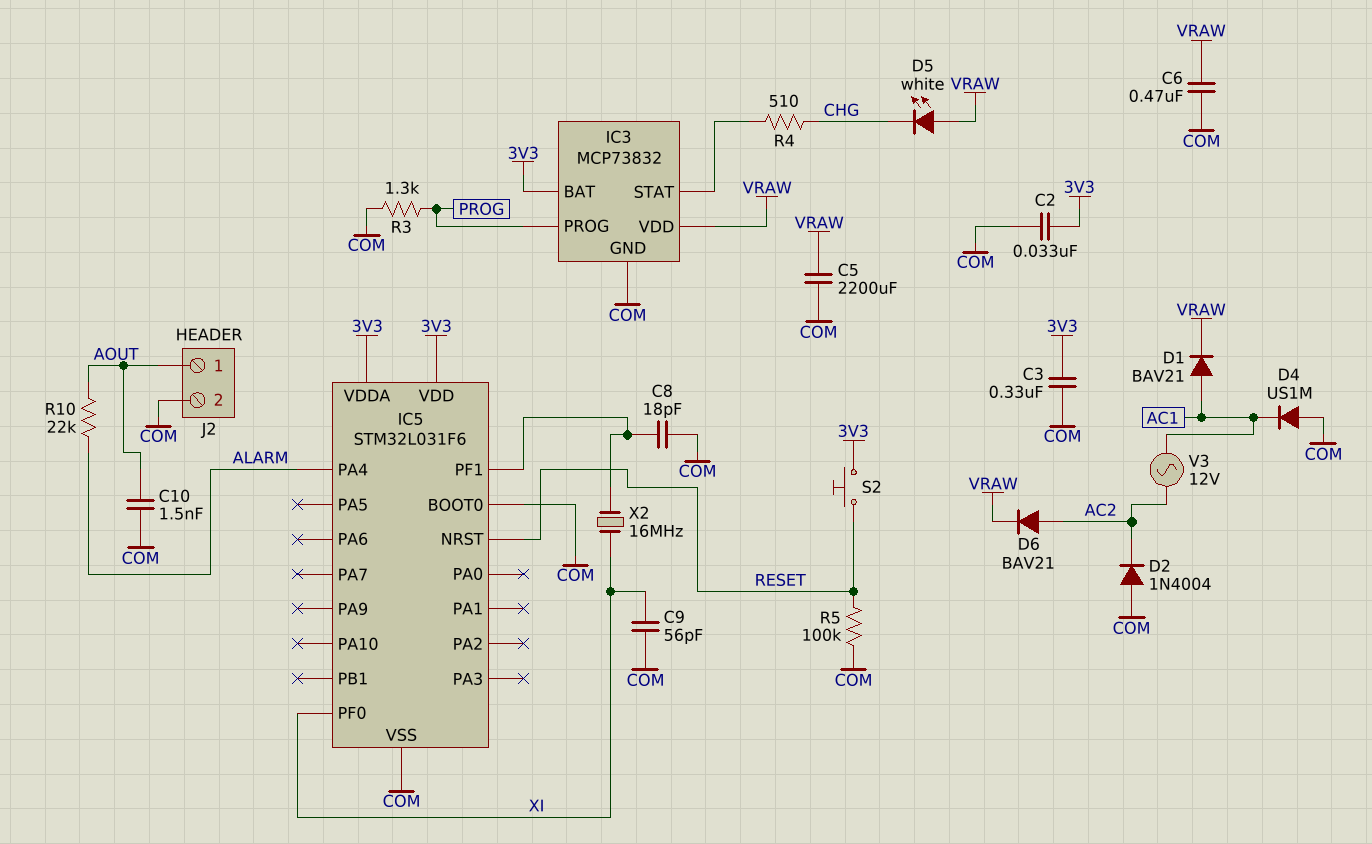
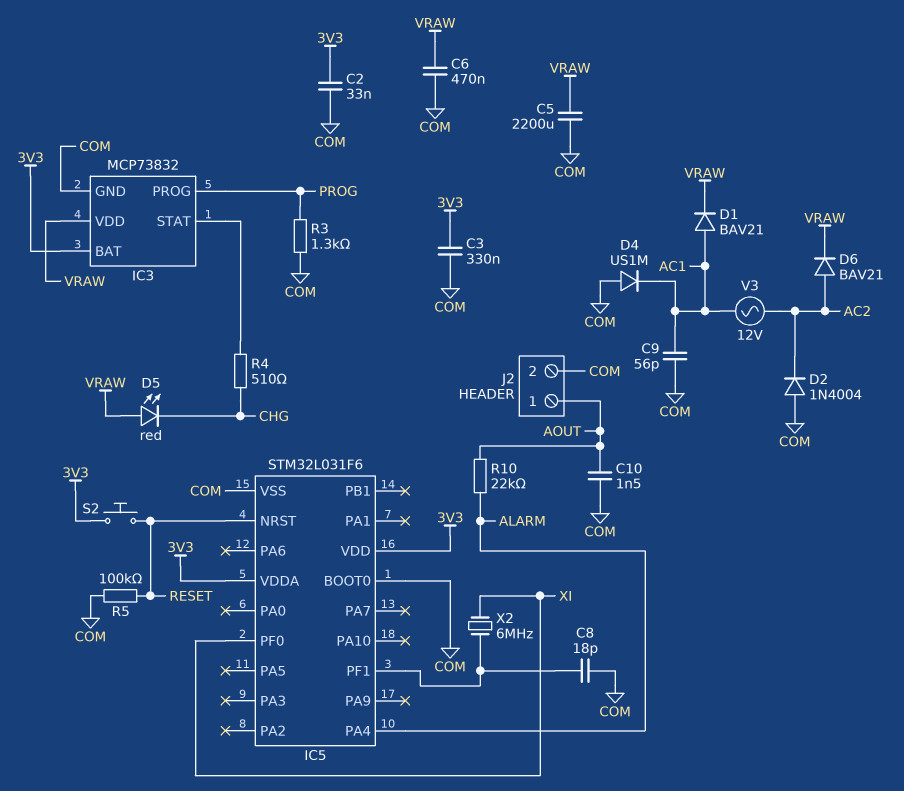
C9: 56pF (COM, XI) -> 56pF (AC1, COM)
D5: LED white (A VRAW, K CHG) -> LED red (A VRAW, K CHG)
X2: 16MHz (IC5/PF1, XI) -> 6MHz (IC5/PF1, XI)

